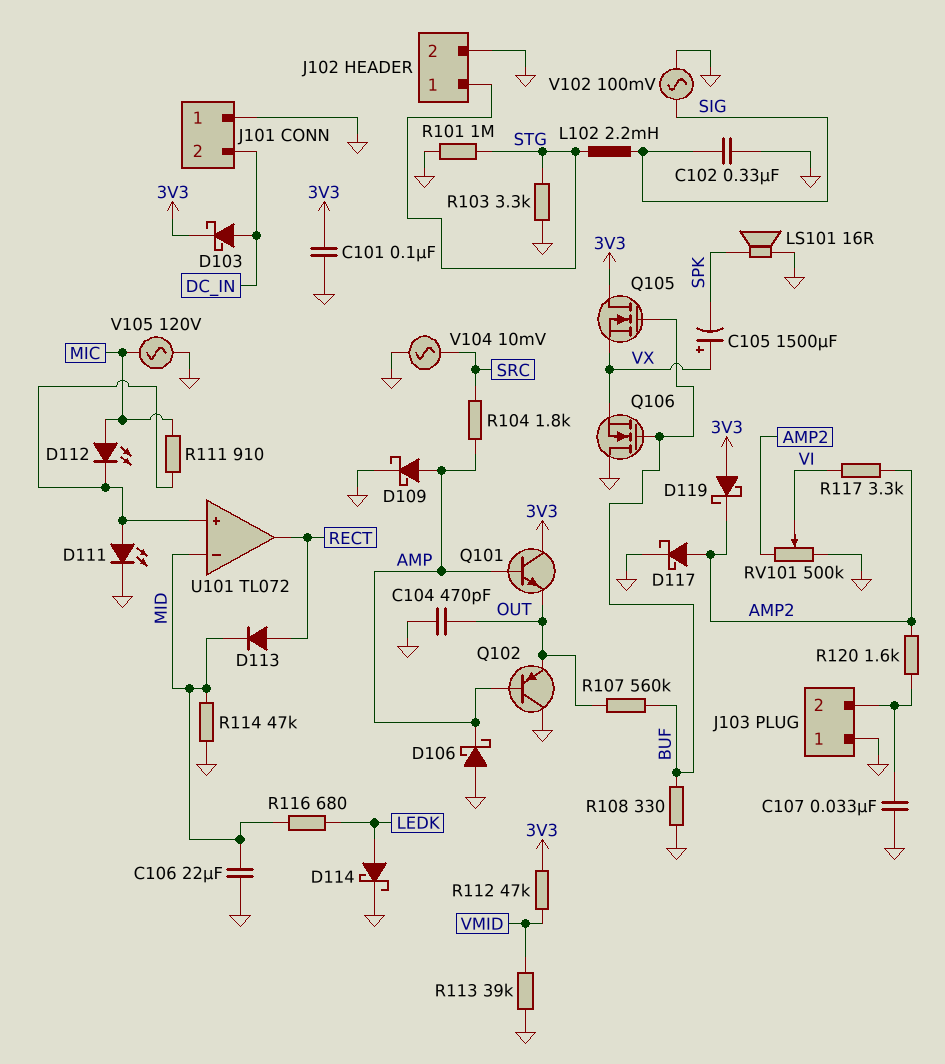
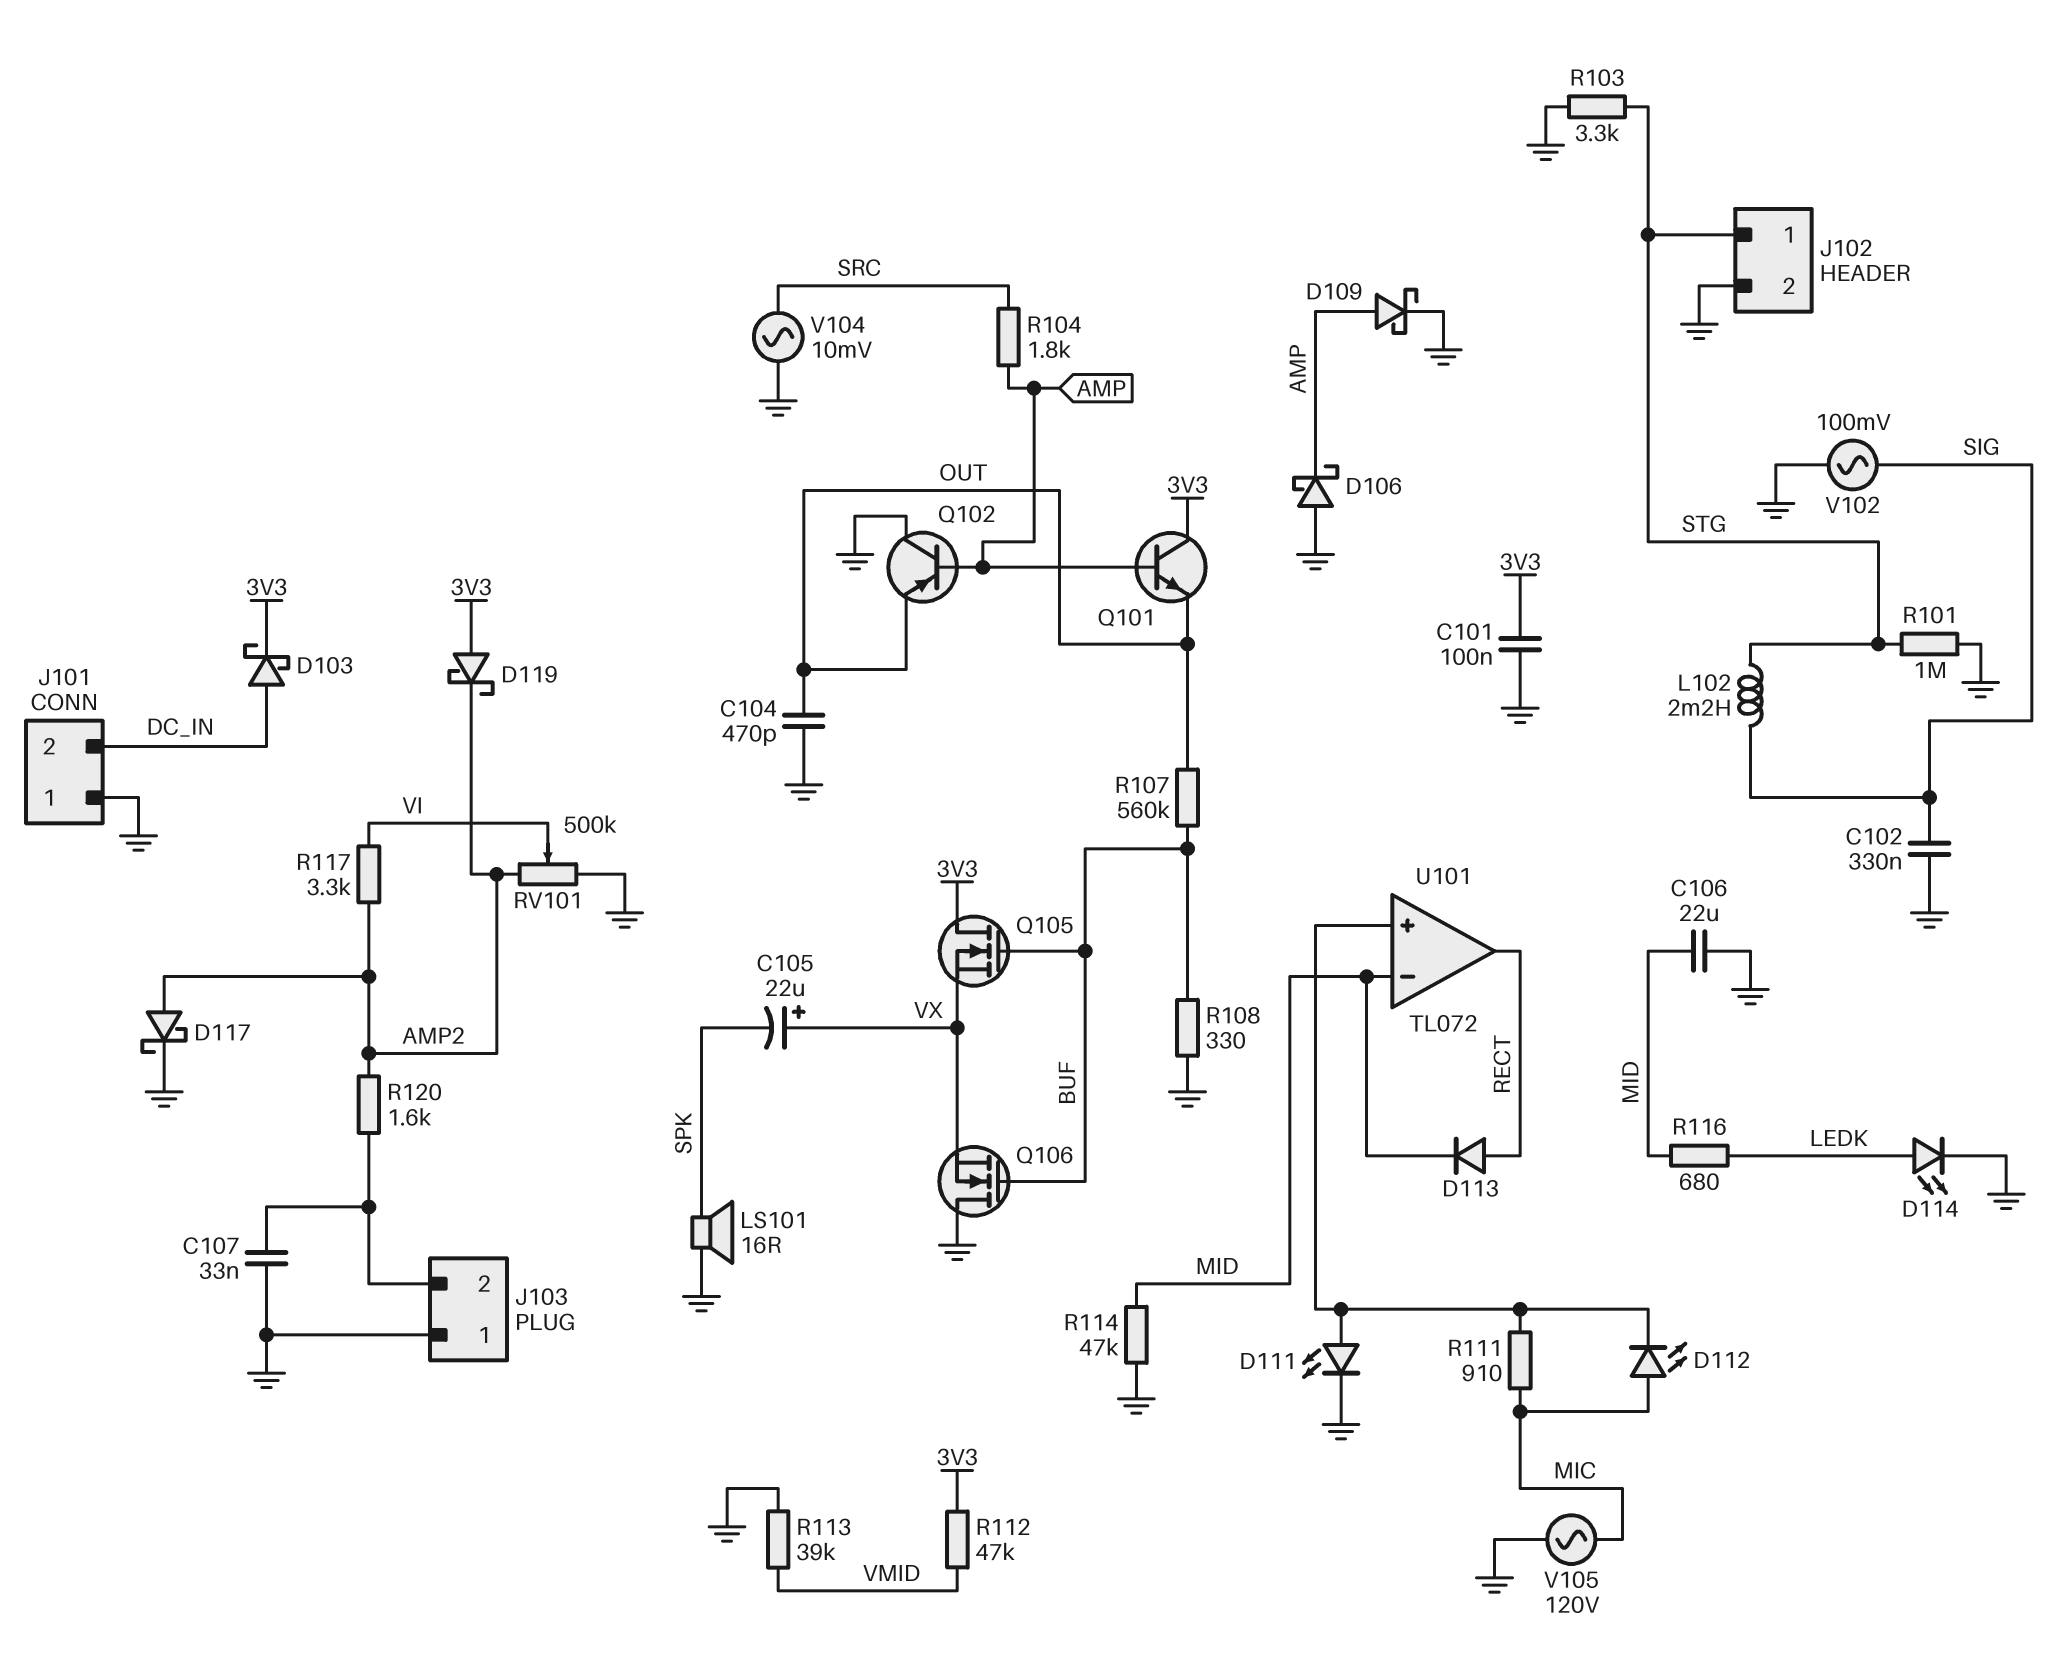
C105: 1500uF (plus VX, minus SPK) -> 22uF (plus VX, minus SPK)
D114: schottky (A LEDK, K GND) -> LED (A LEDK, K GND)

